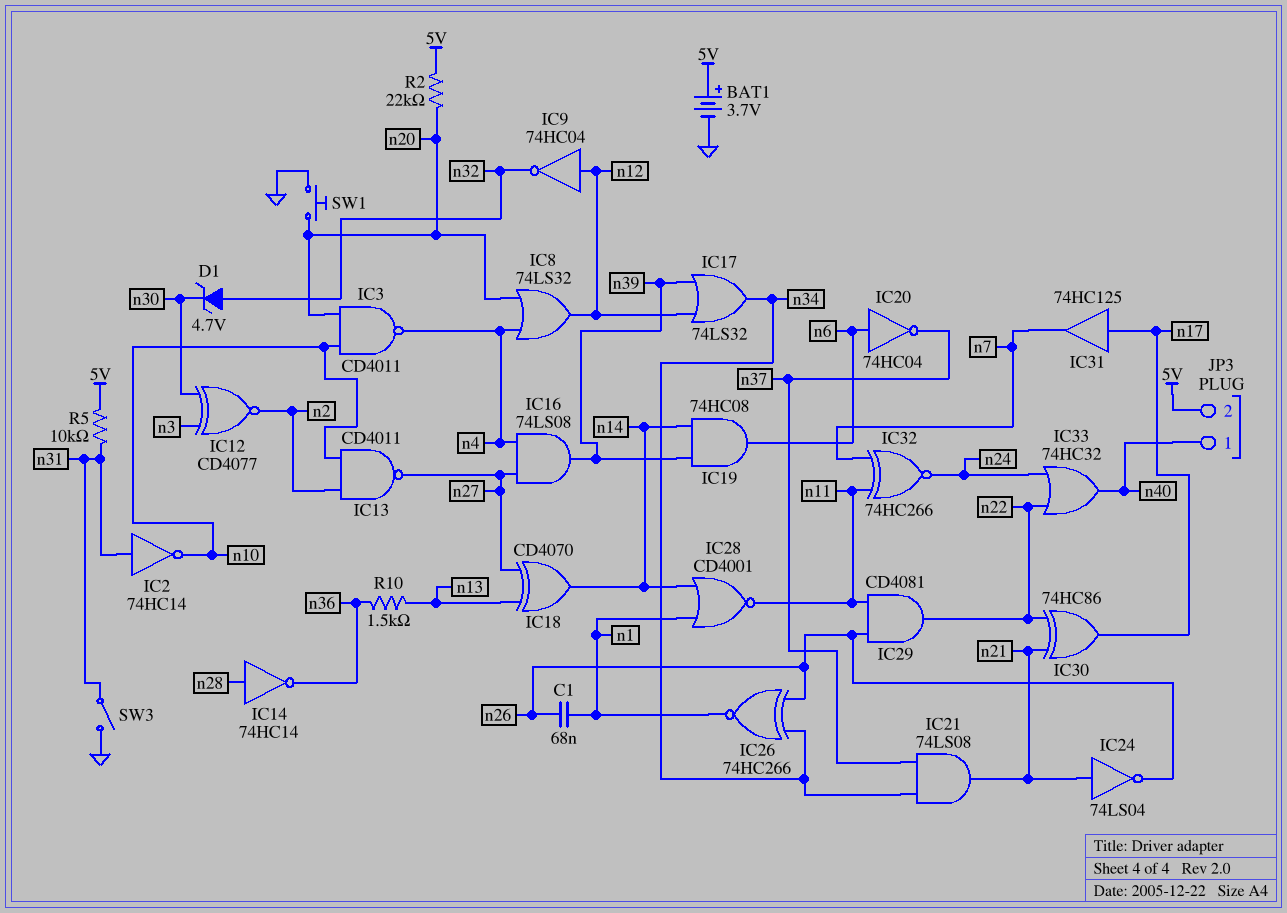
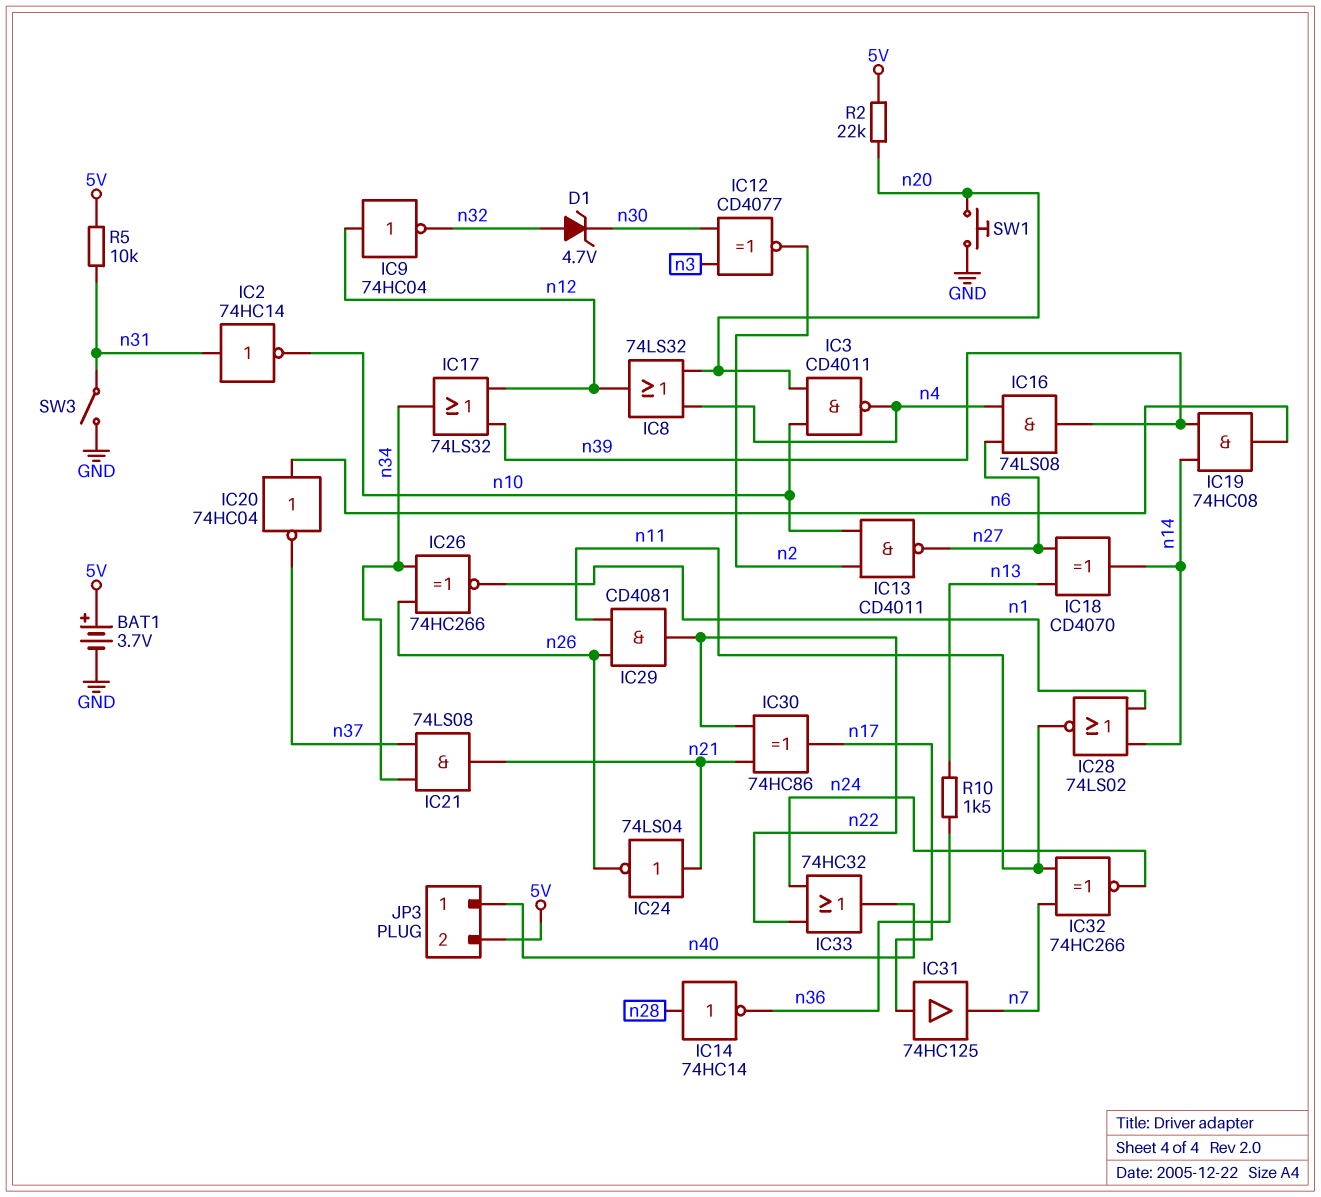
C1: 68nF (n1, n26) -> none
IC28: NOR CD4001 (in n1, in n14, out n11) -> NOR 74LS02 (in n1, in n14, out n11)

